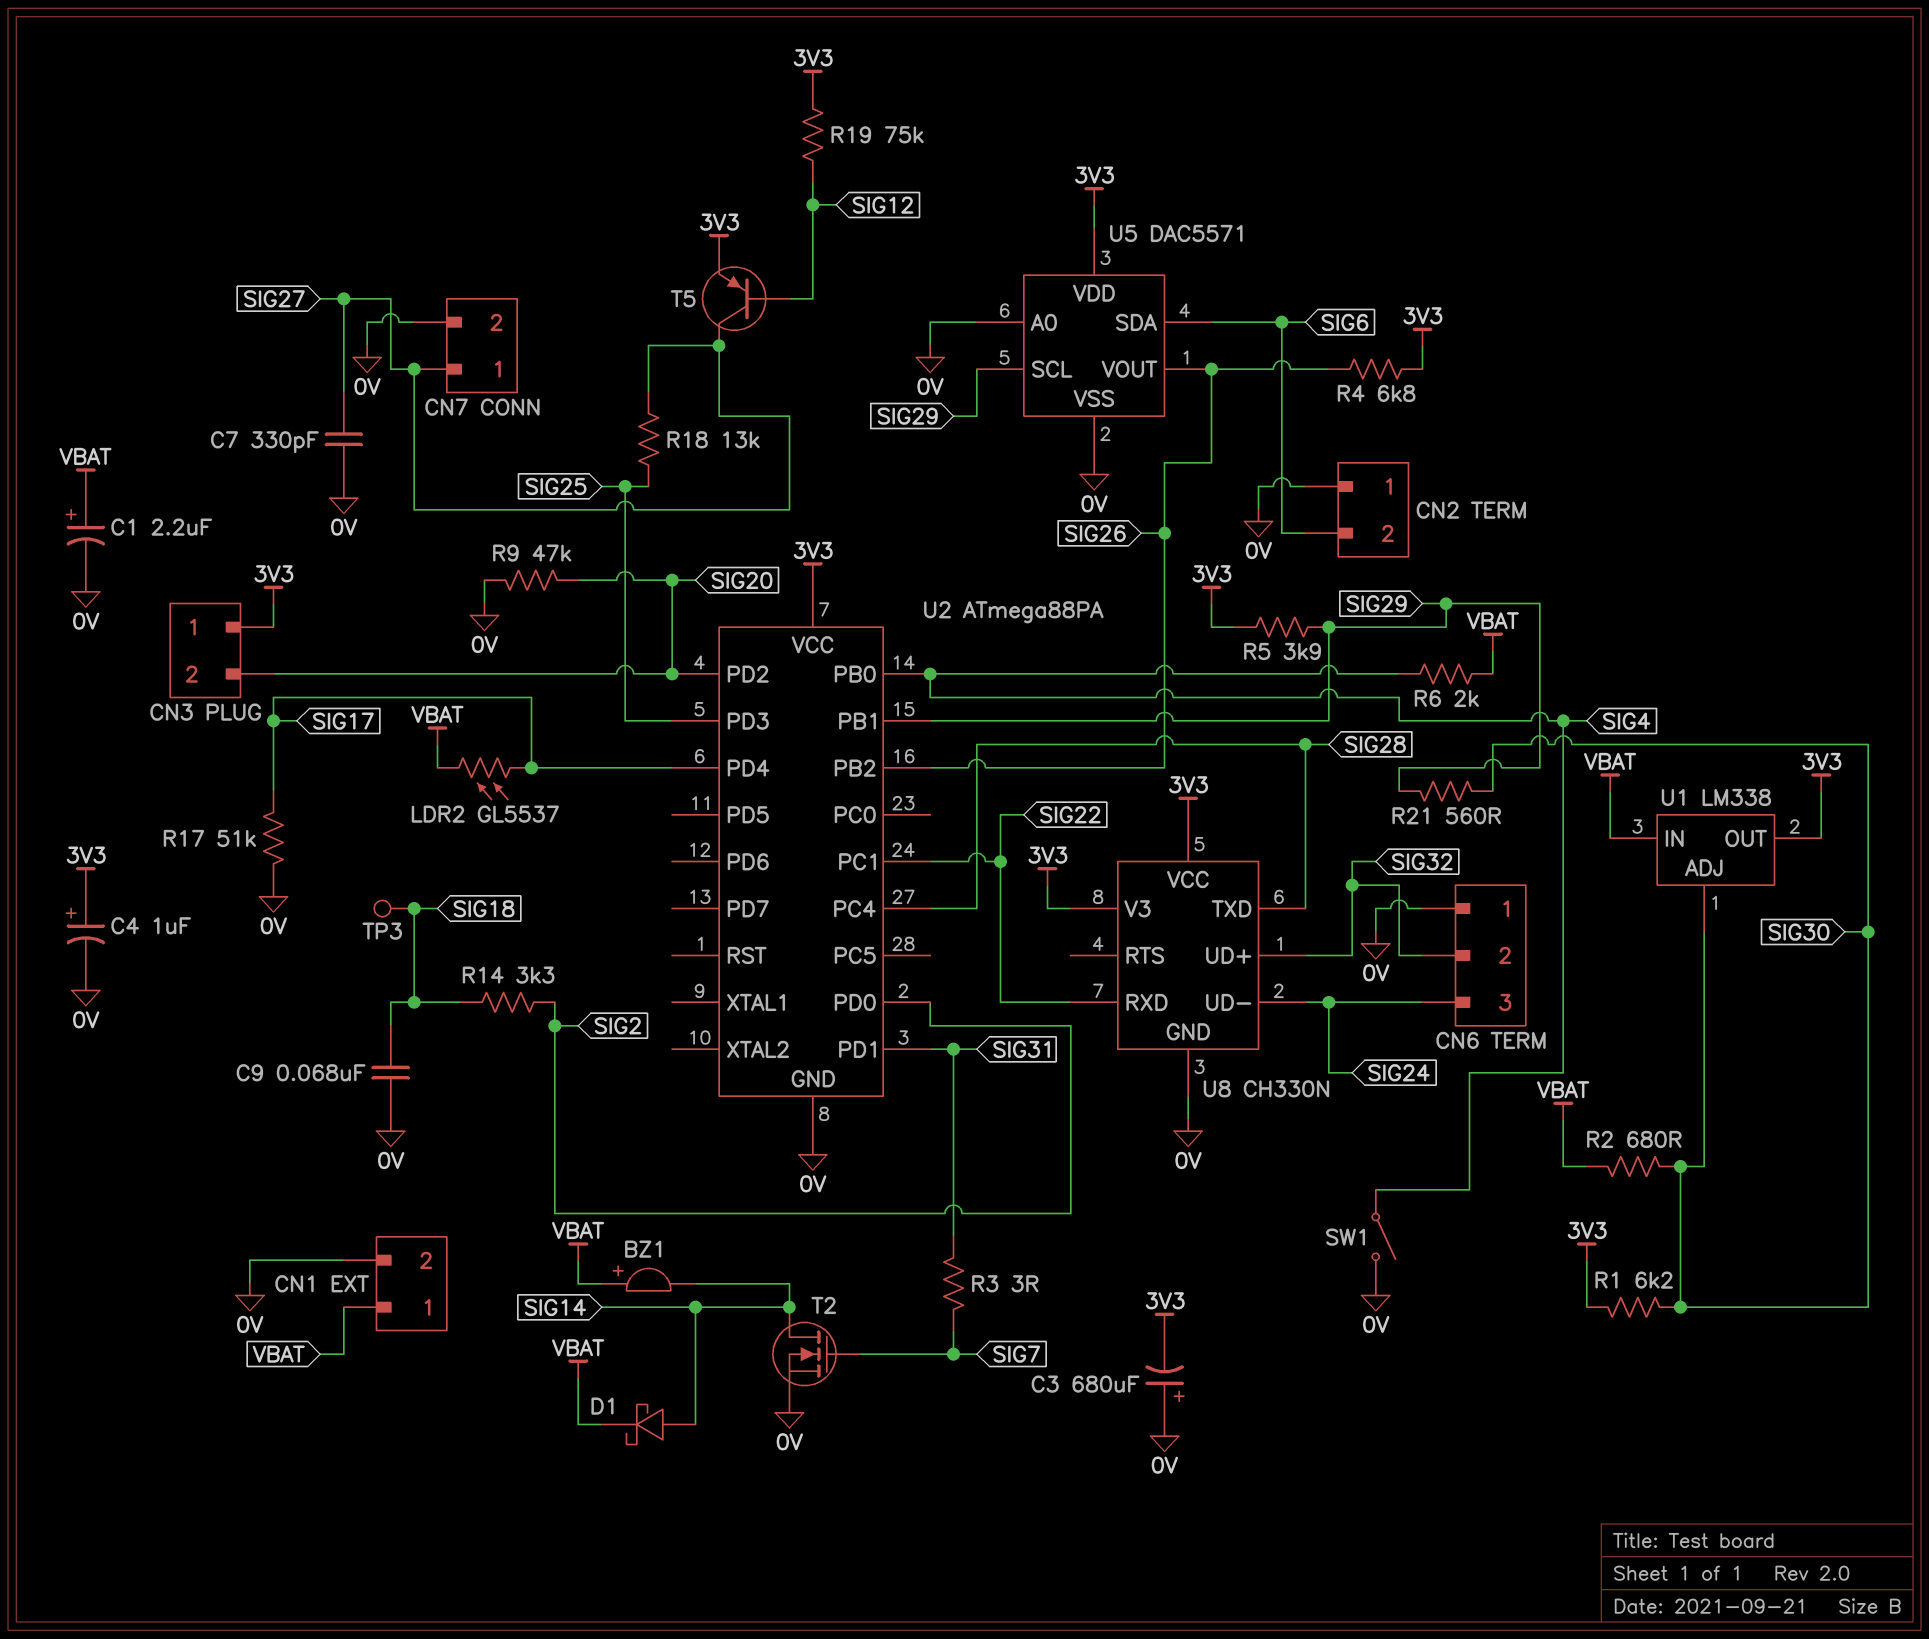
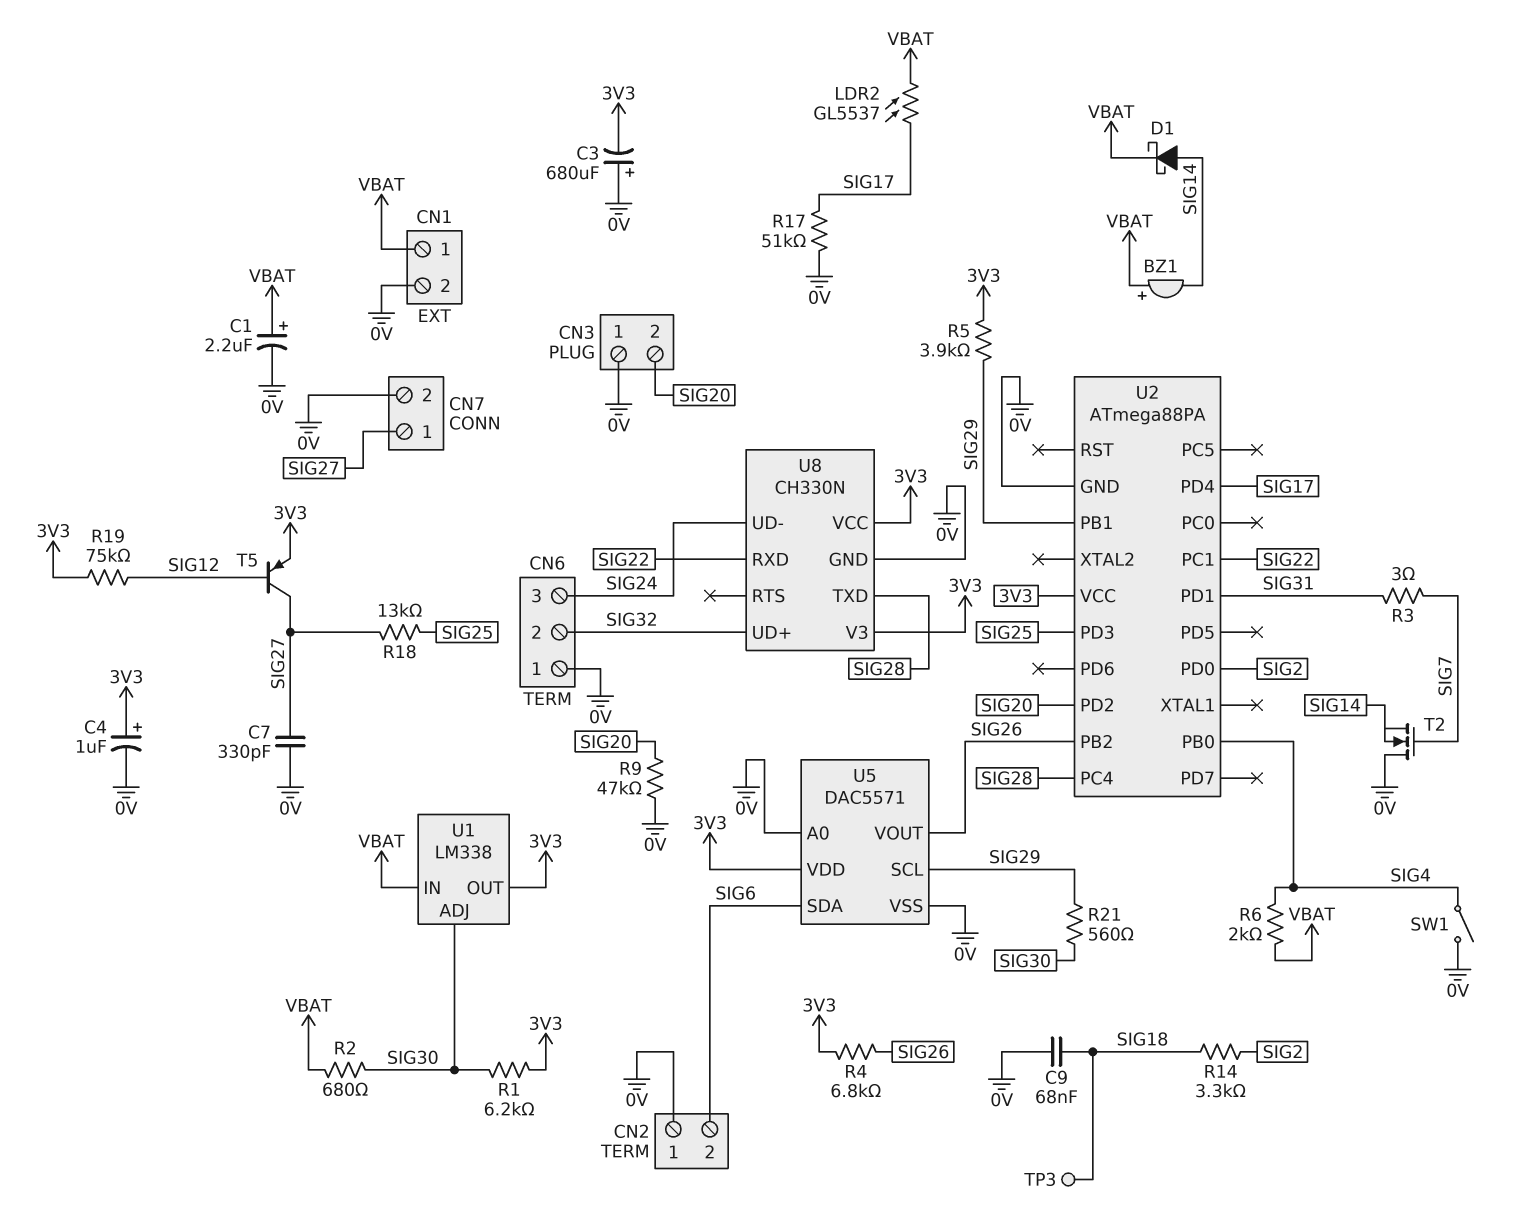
CN3 pin 1: 3V3 -> 0V
T2: NMOS (G SIG7, D SIG14, S 0V) -> NMOS (G SIG7, D 0V, S SIG14)

